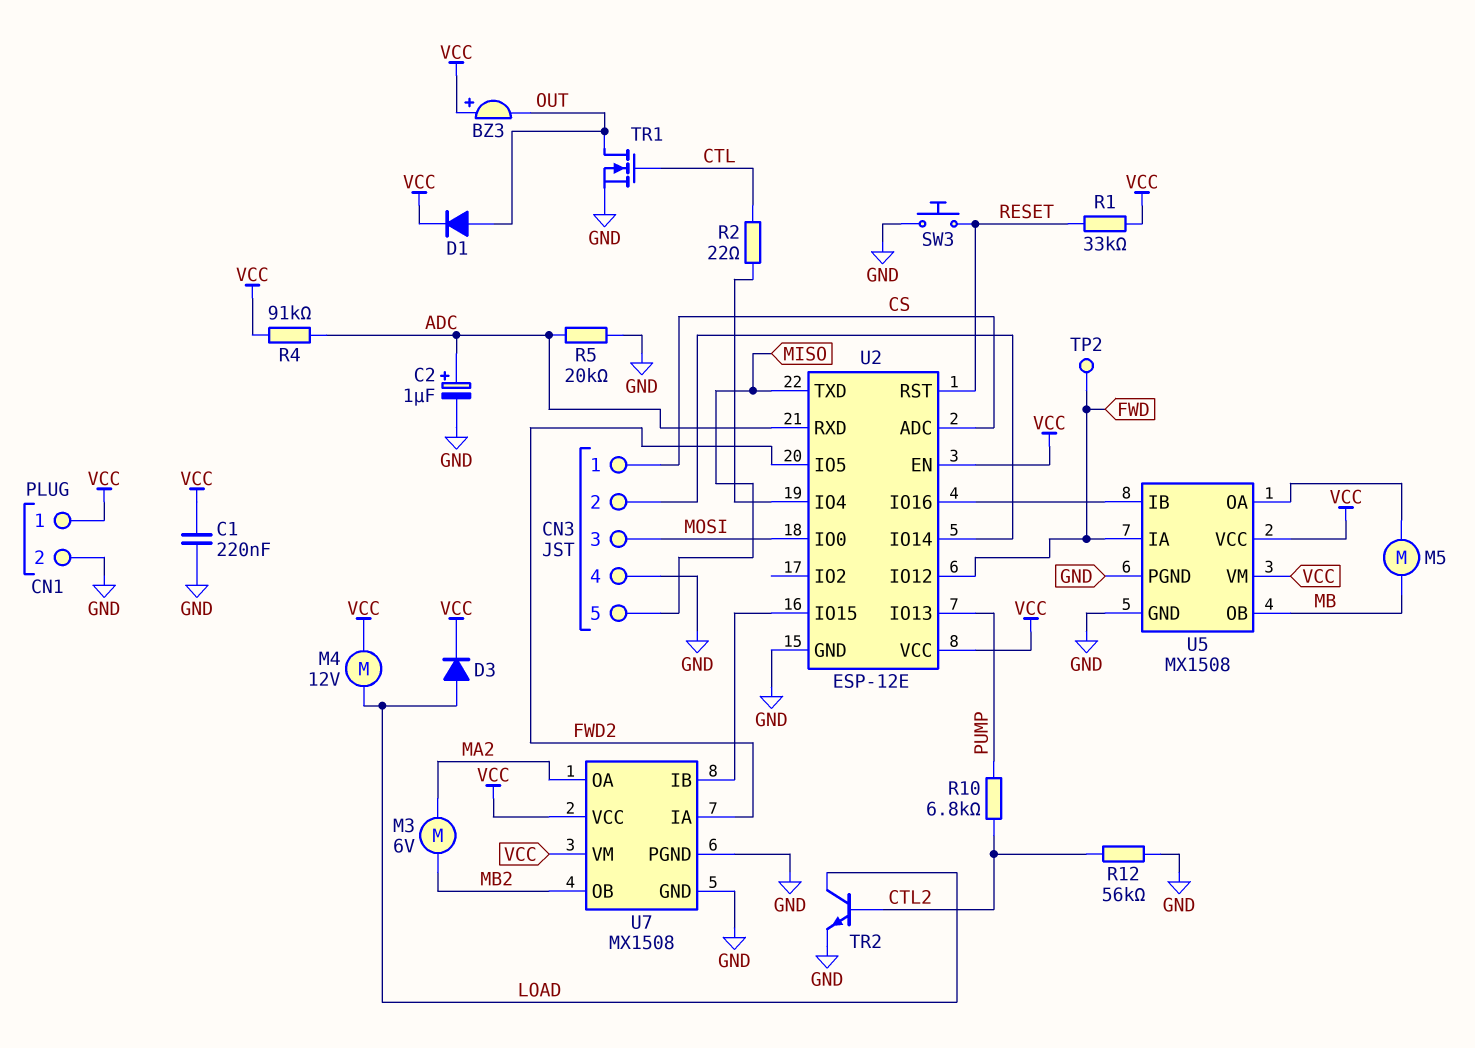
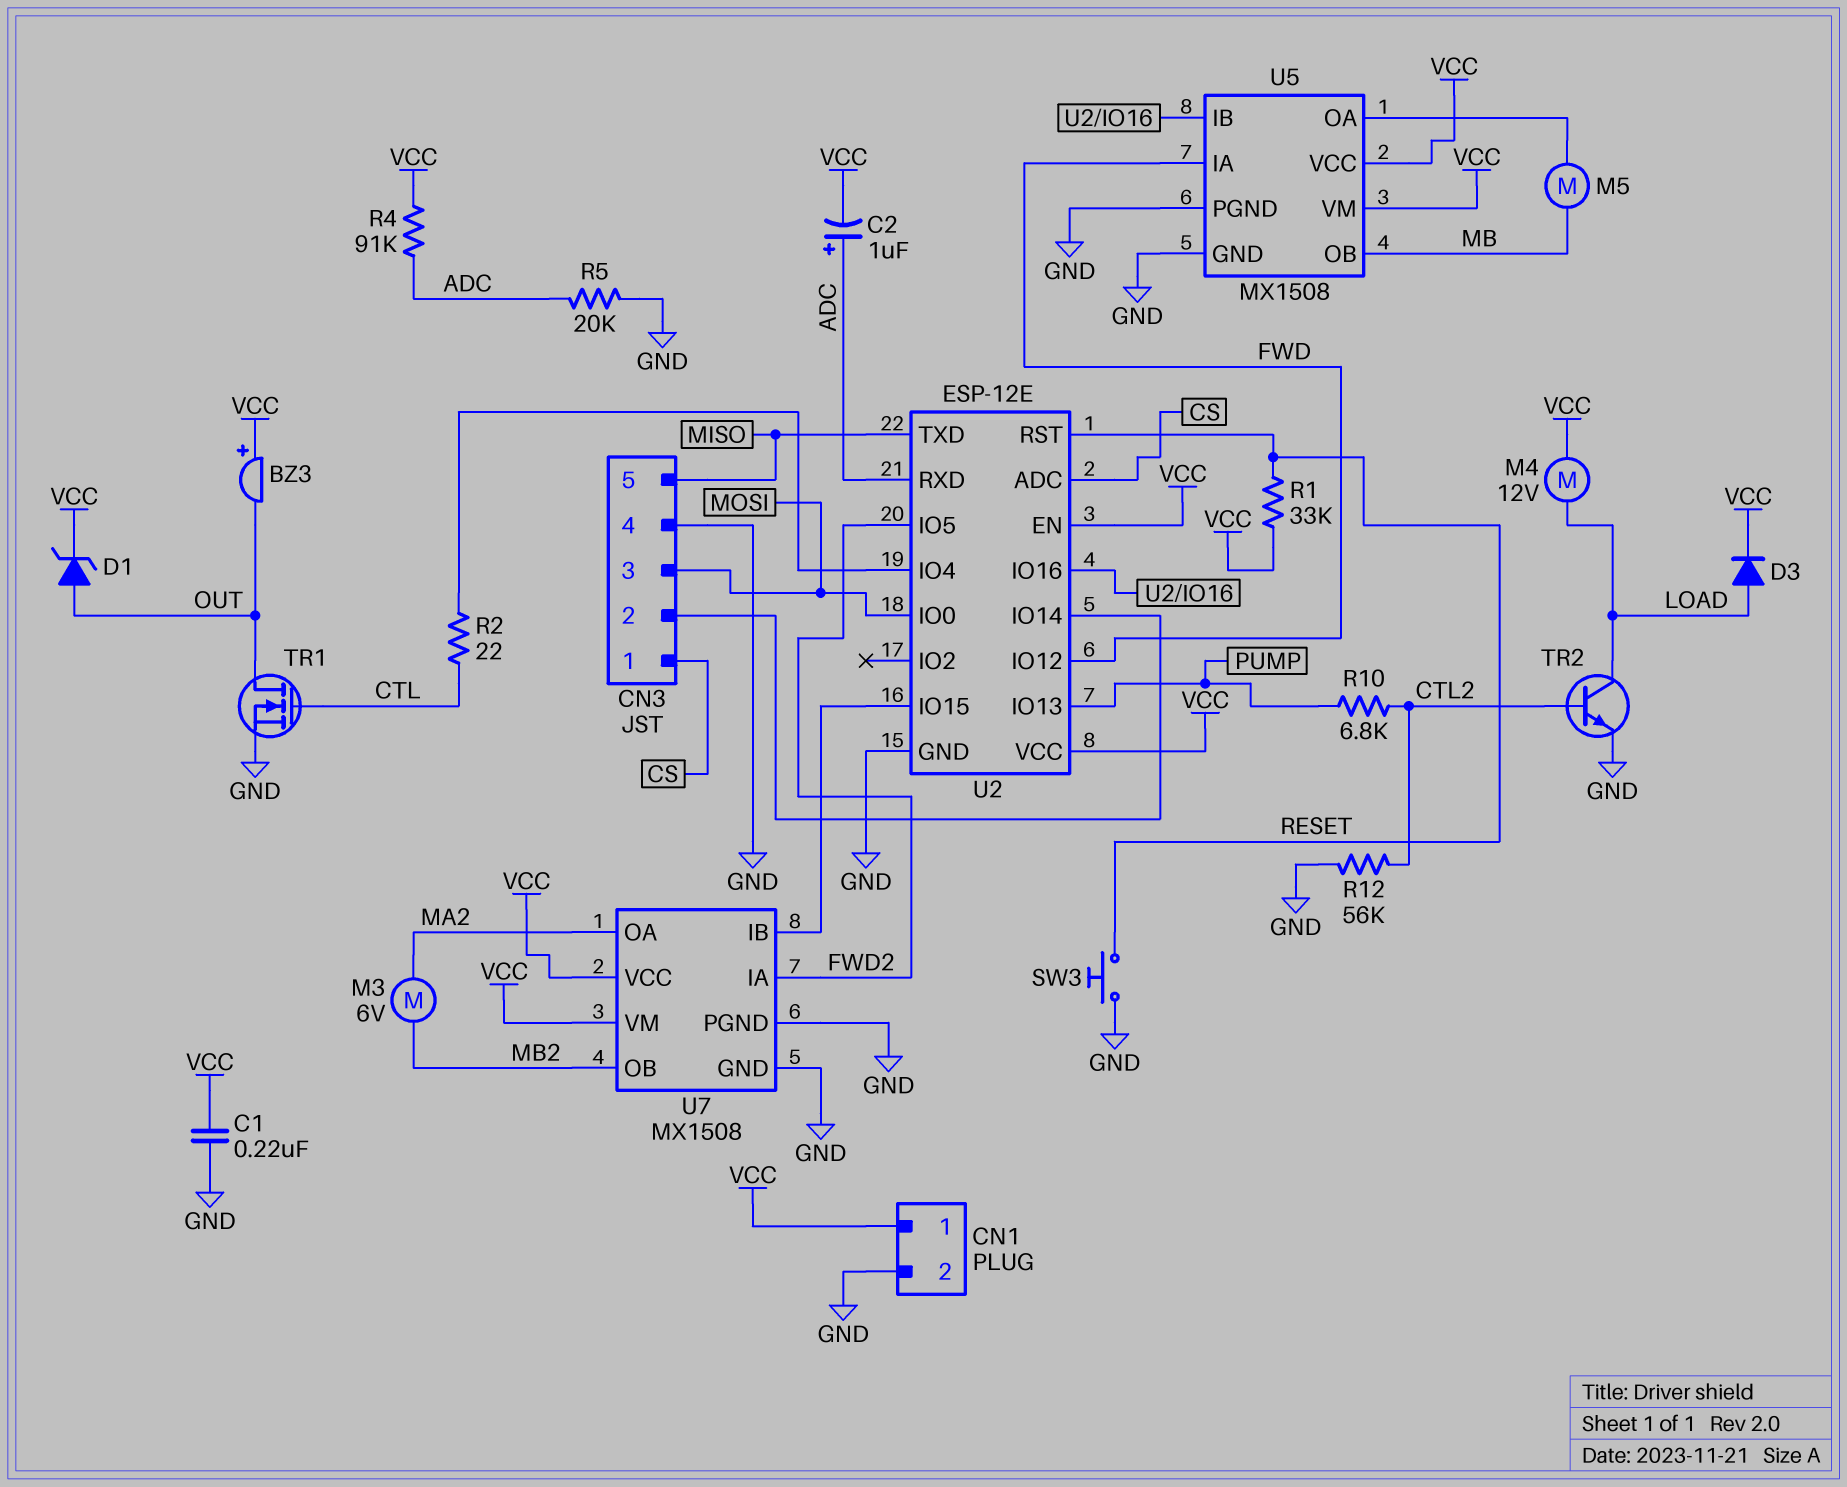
C2: 1uF (plus ADC, minus GND) -> 1uF (plus ADC, minus VCC)
D1: diode (A OUT, K VCC) -> zener (A OUT, K VCC)
TP2: test point (FWD) -> none

